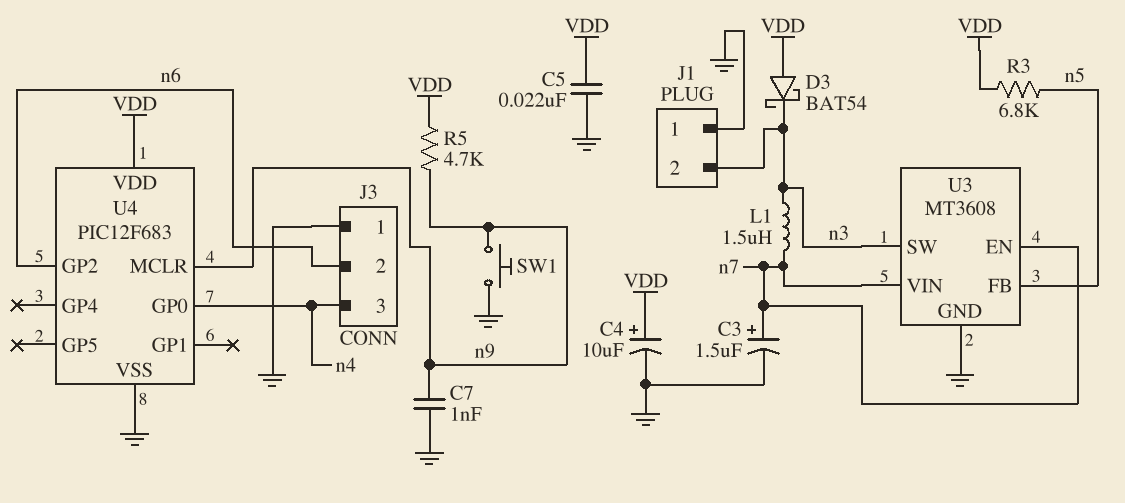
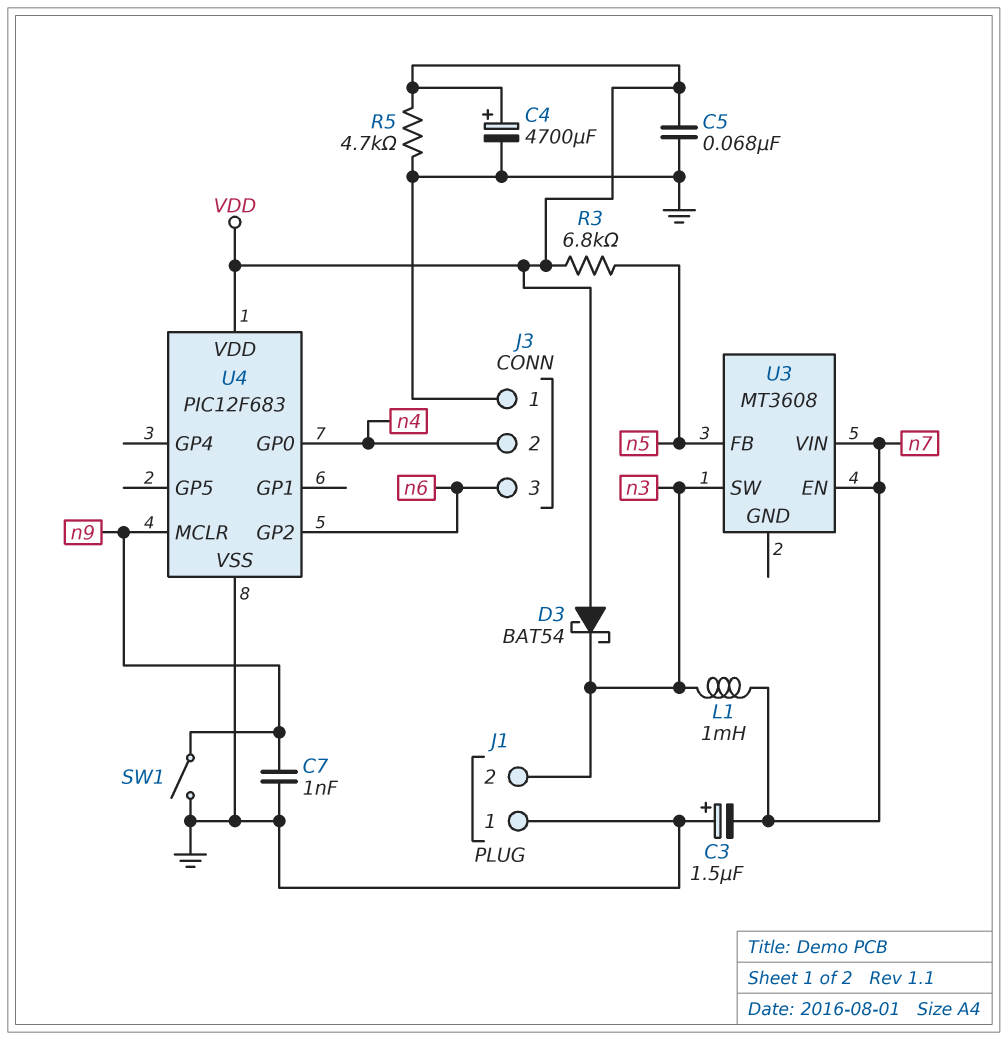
C3: 1.5uF (plus n7, minus GND) -> 1.5uF (plus GND, minus n7)
C4: 10uF (plus VDD, minus GND) -> 4700uF (plus VDD, minus GND)
C5: 22nF (GND, VDD) -> 68nF (GND, VDD)
J3 pin 2: n6 -> n4
J3 pin 3: n4 -> n6
L1: 1.5uH (n3, n7) -> 1mH (n3, n7)
R5: 4.7k (VDD, n9) -> 4.7k (GND, VDD)
SW1: button (GND, n9) -> switch (GND, n9)
U3 pin GND: GND -> none

